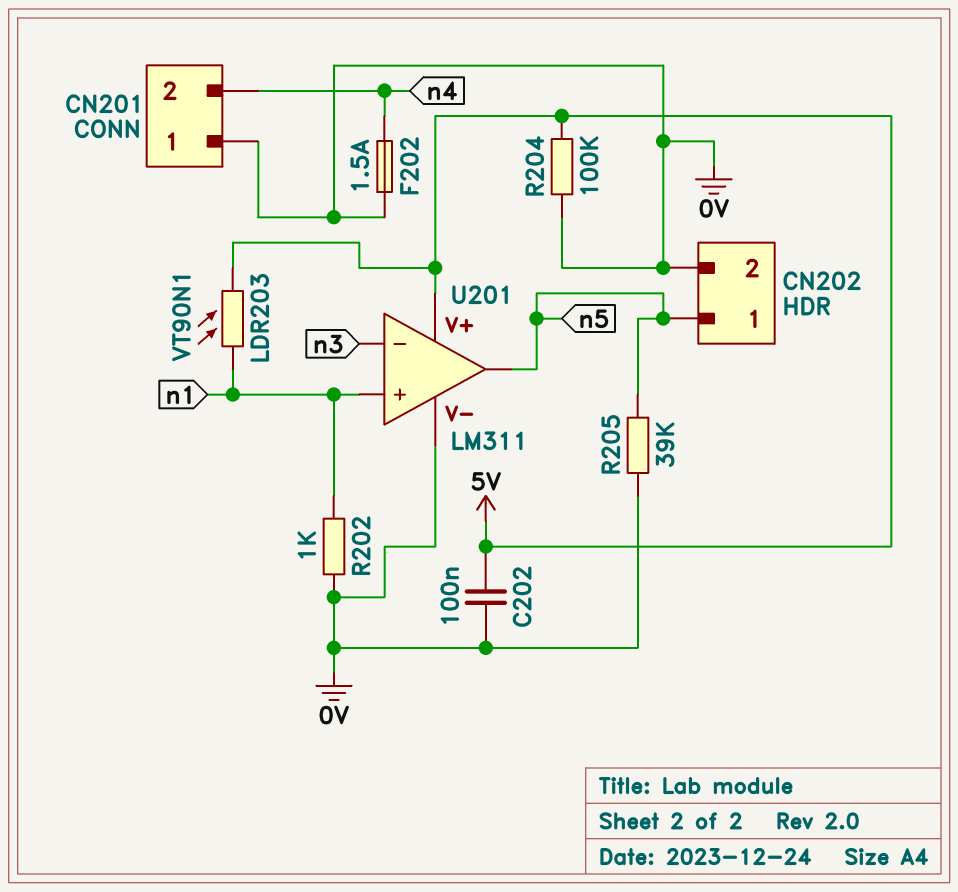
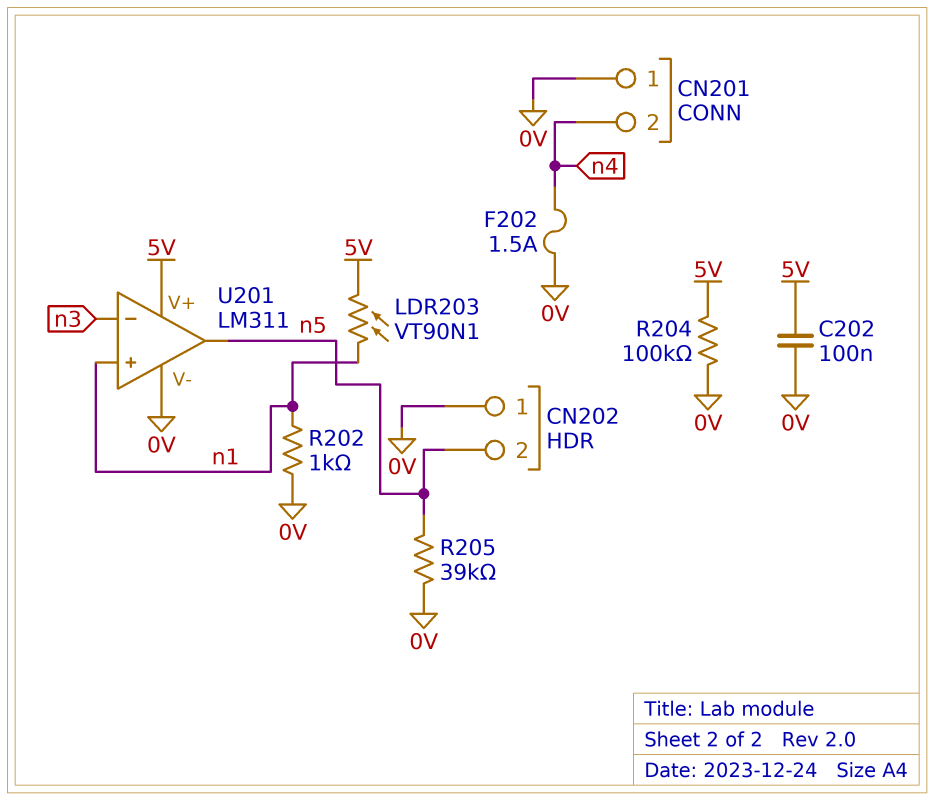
CN202 pin 1: n5 -> 0V
CN202 pin 2: 0V -> n5

